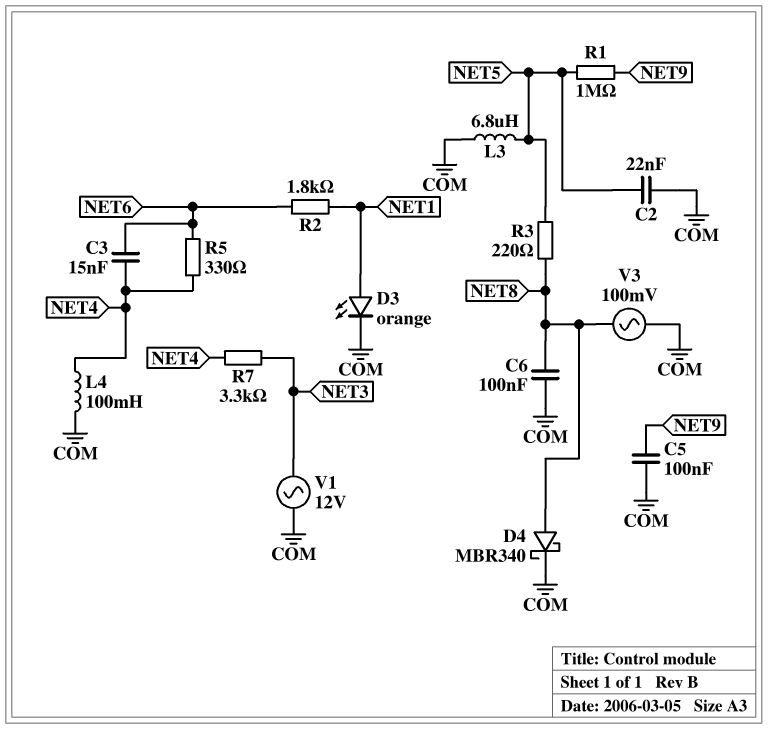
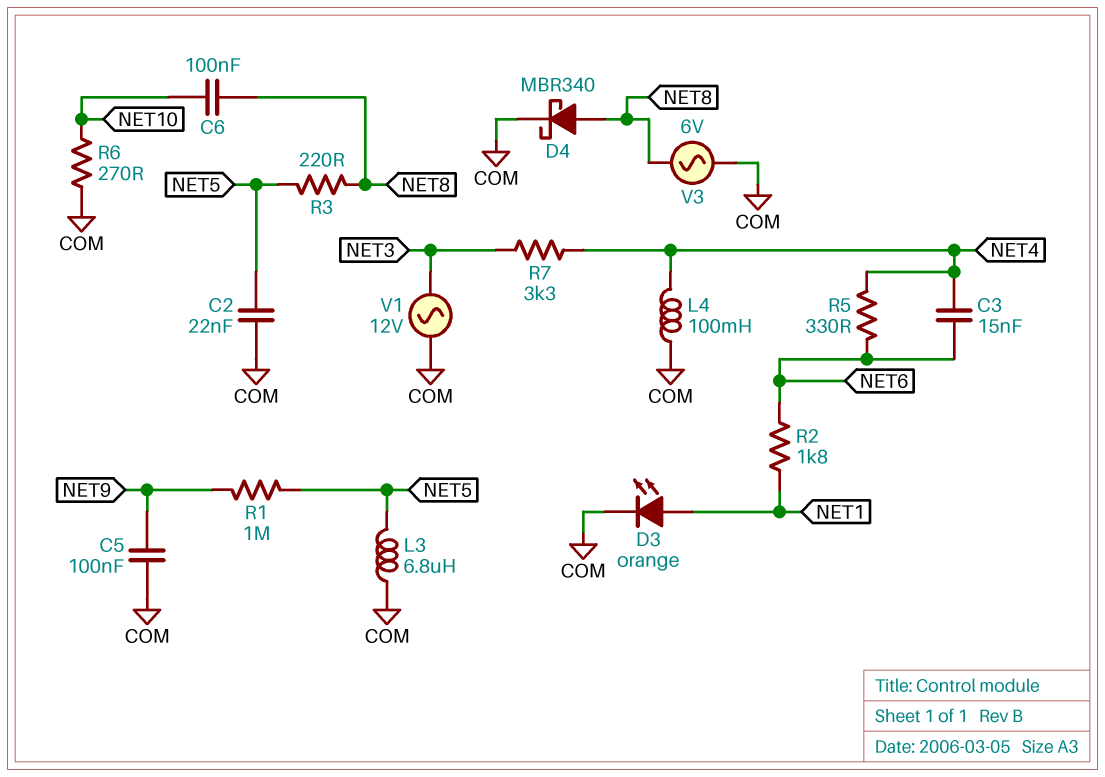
C6: 100nF (COM, NET8) -> 100nF (NET8, NET10)
R6: none -> 270 (COM, NET10)
V3: AC 100mV (COM, NET8) -> AC 6V (COM, NET8)

